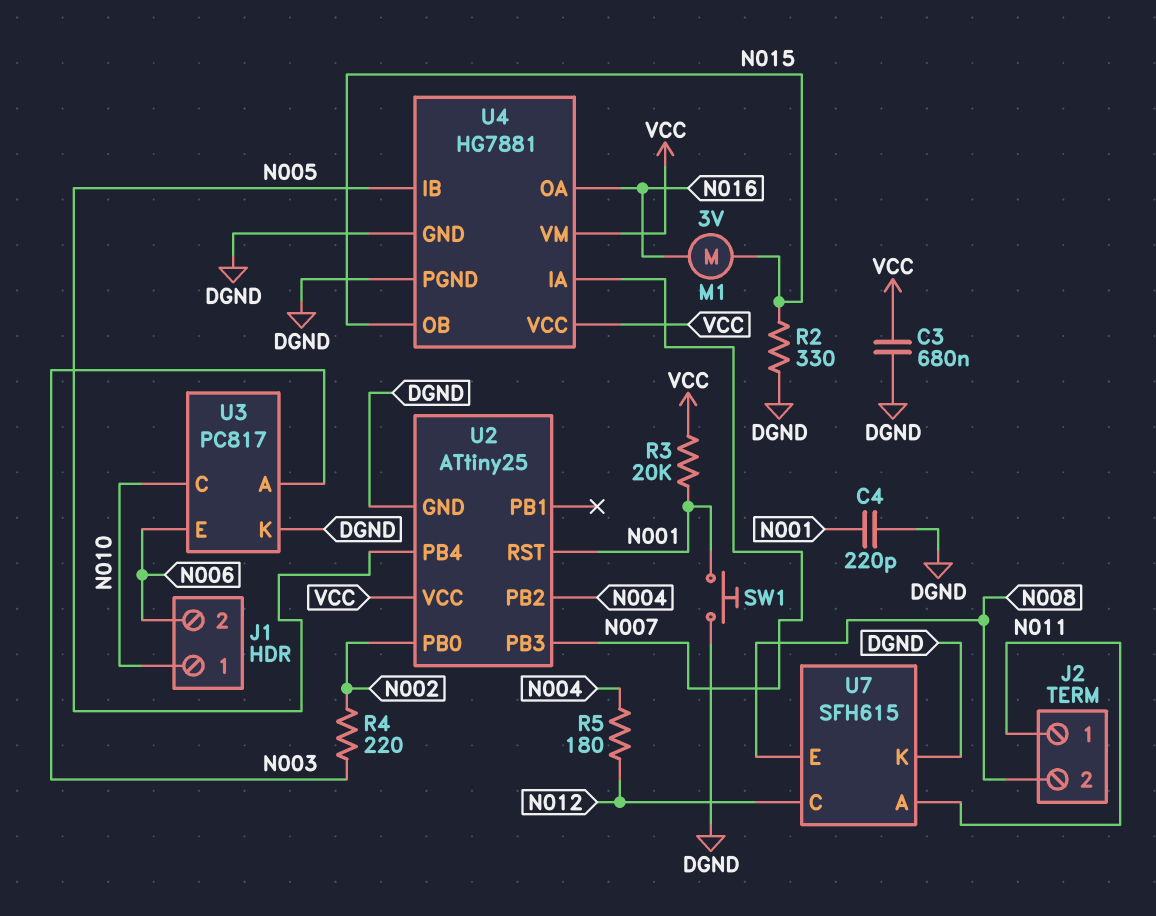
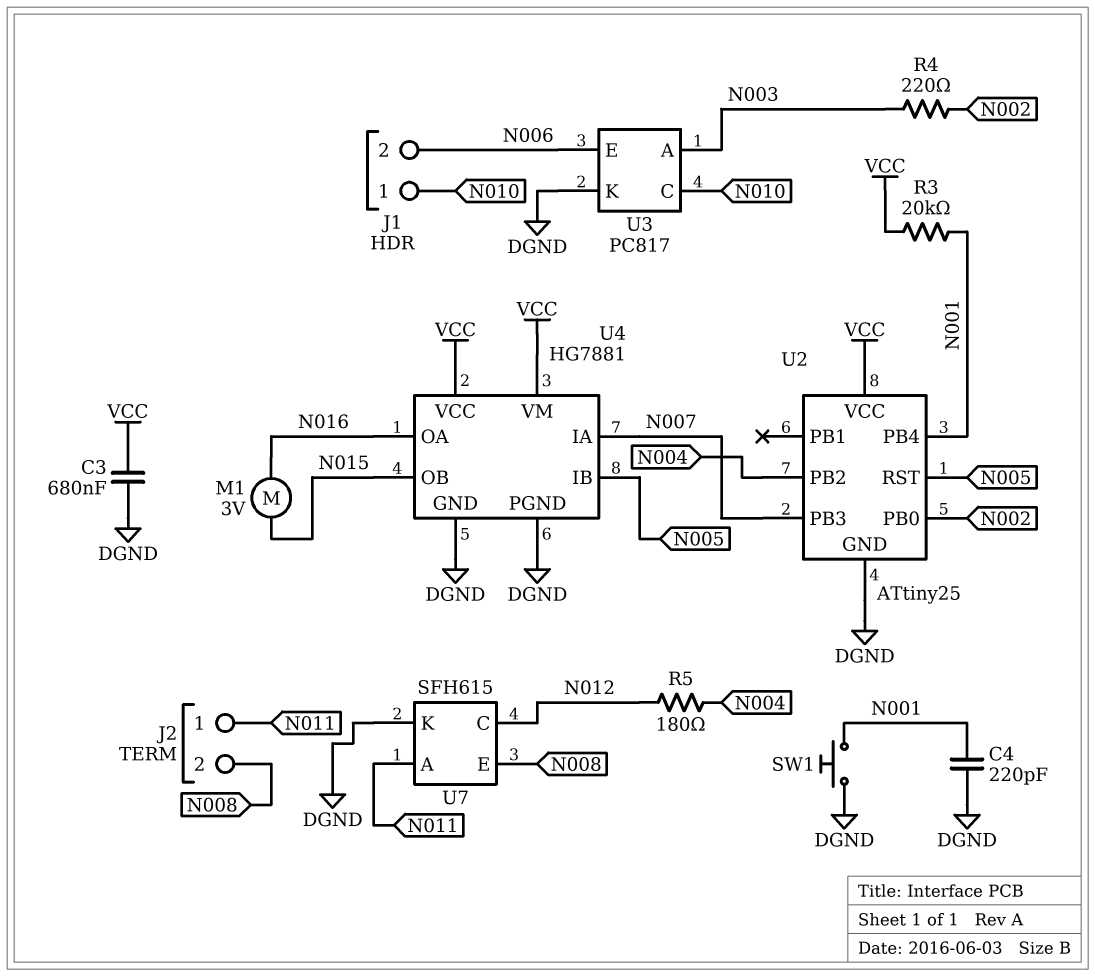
R2: 330 (DGND, N015) -> none
U2 pin PB4: N005 -> N001
U2 pin RST: N001 -> N005

